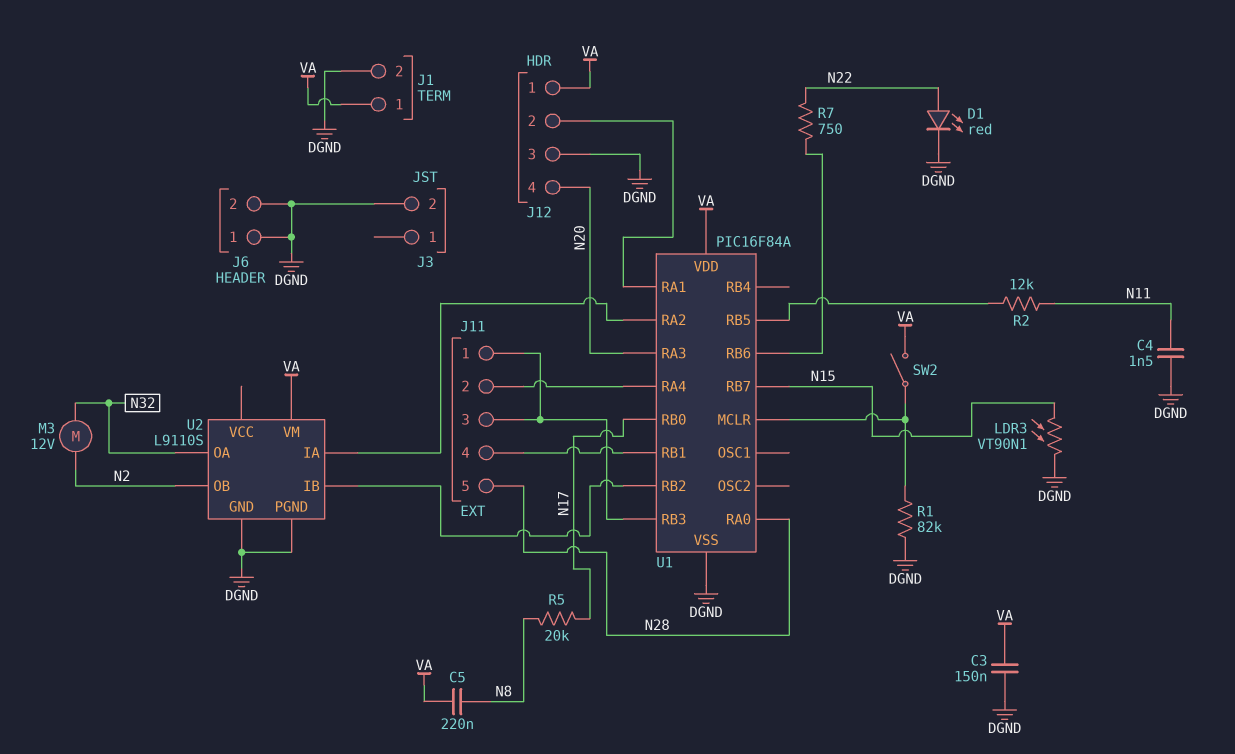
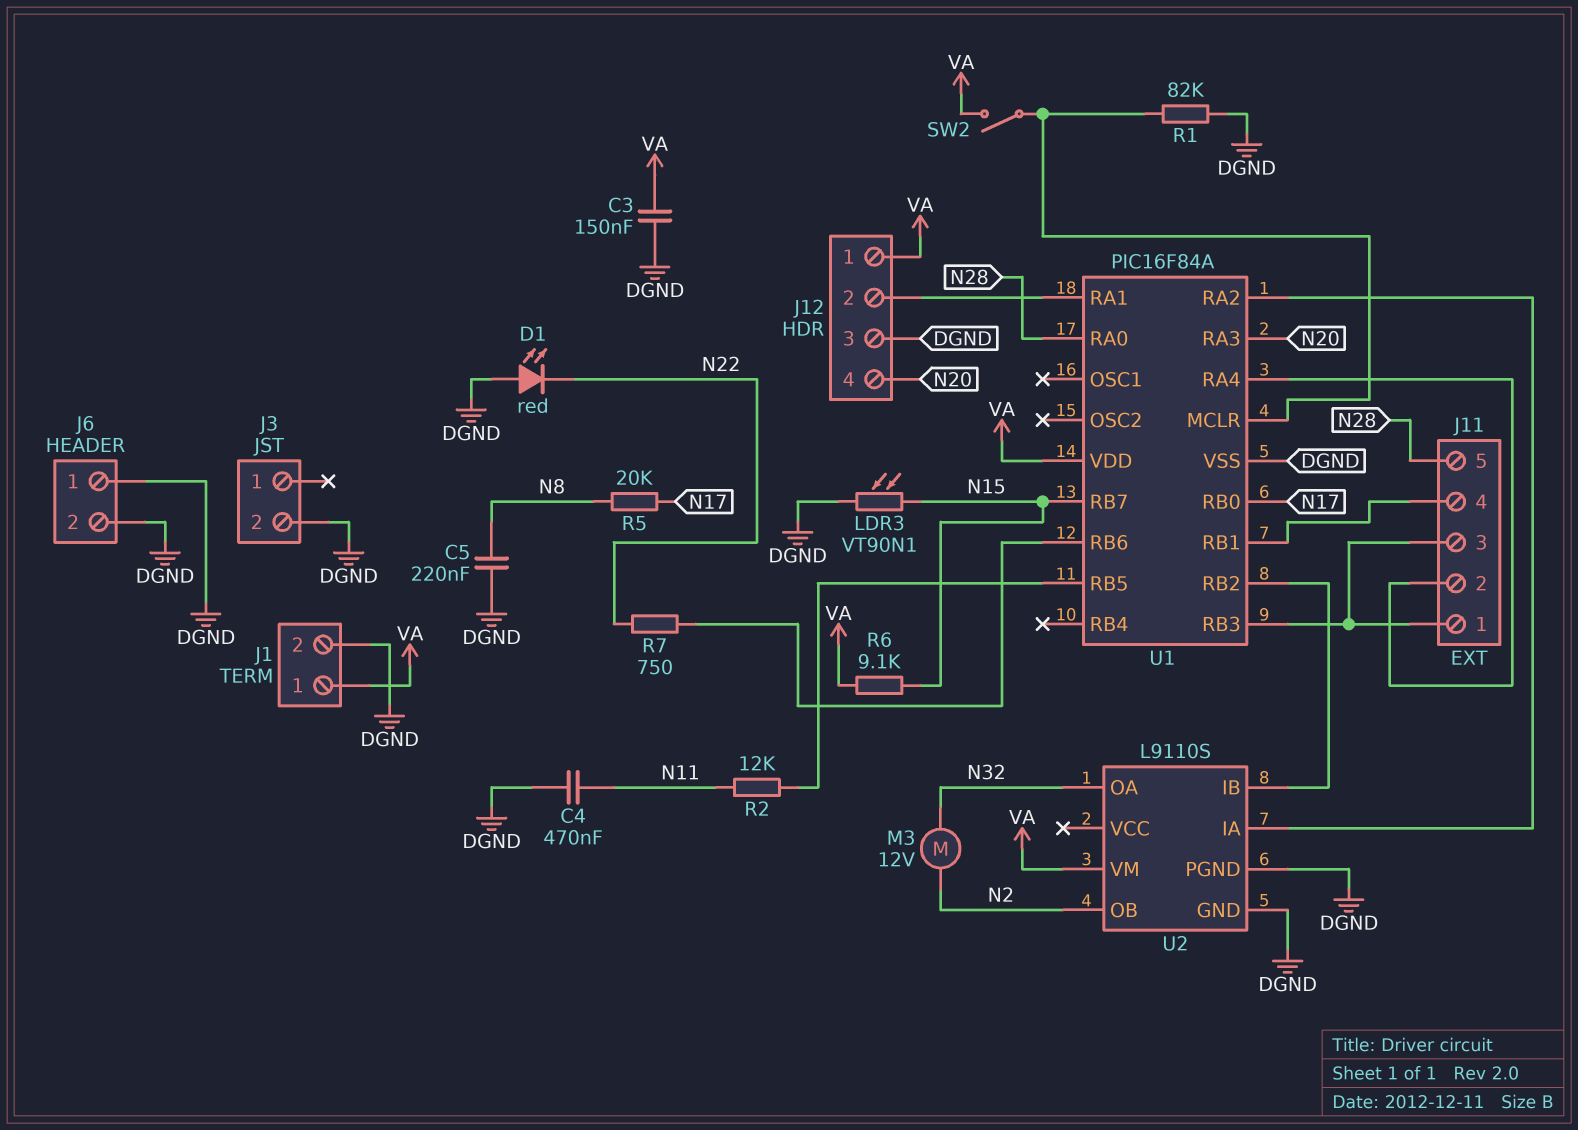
C4: 1.5nF (DGND, N11) -> 470nF (DGND, N11)
C5: 220nF (N8, VA) -> 220nF (DGND, N8)
D1: LED red (A N22, K DGND) -> LED red (A DGND, K N22)
R6: none -> 9.1k (N15, VA)

